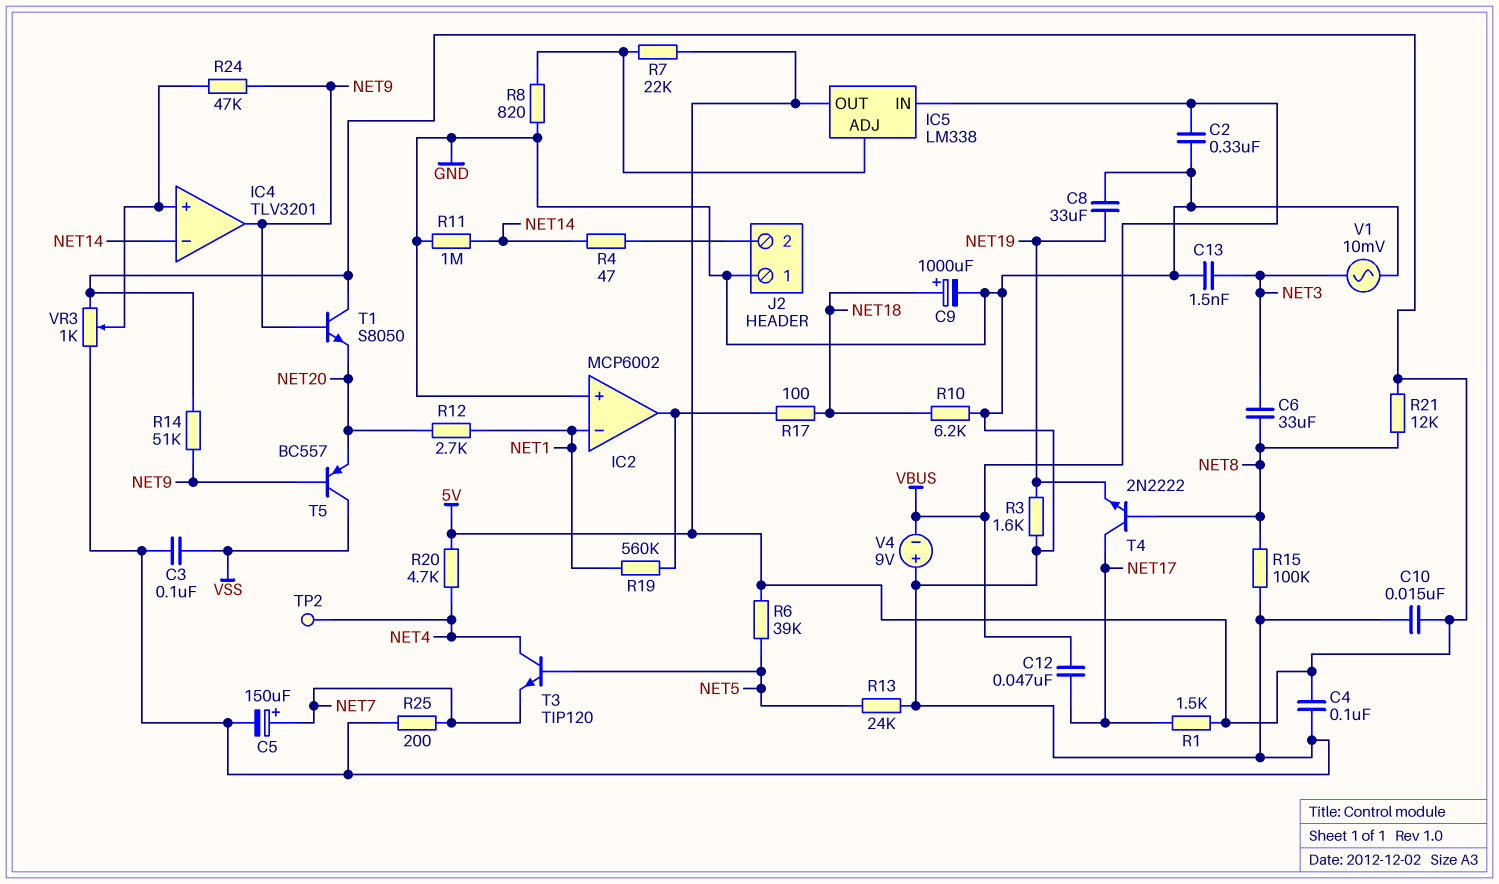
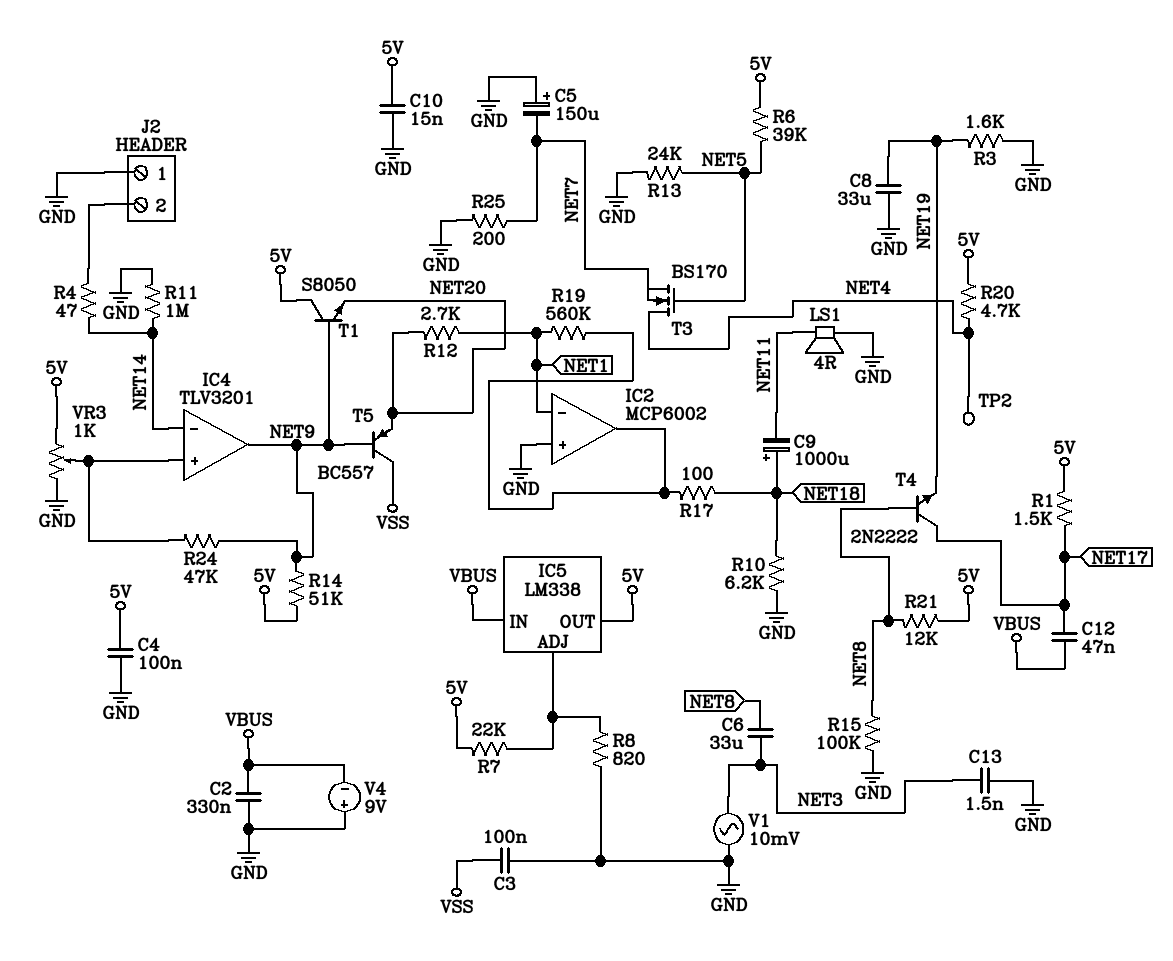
C5: 150uF (plus NET7, minus GND) -> 150uF (plus GND, minus NET7)
C9: 1000uF (plus NET18, minus GND) -> 1000uF (plus NET18, minus NET11)
LS1: none -> speaker 4R (GND, NET11)
T3: NPN TIP120 (B NET5, C NET4, E NET7) -> NMOS BS170 (G NET5, D NET4, S NET7)

